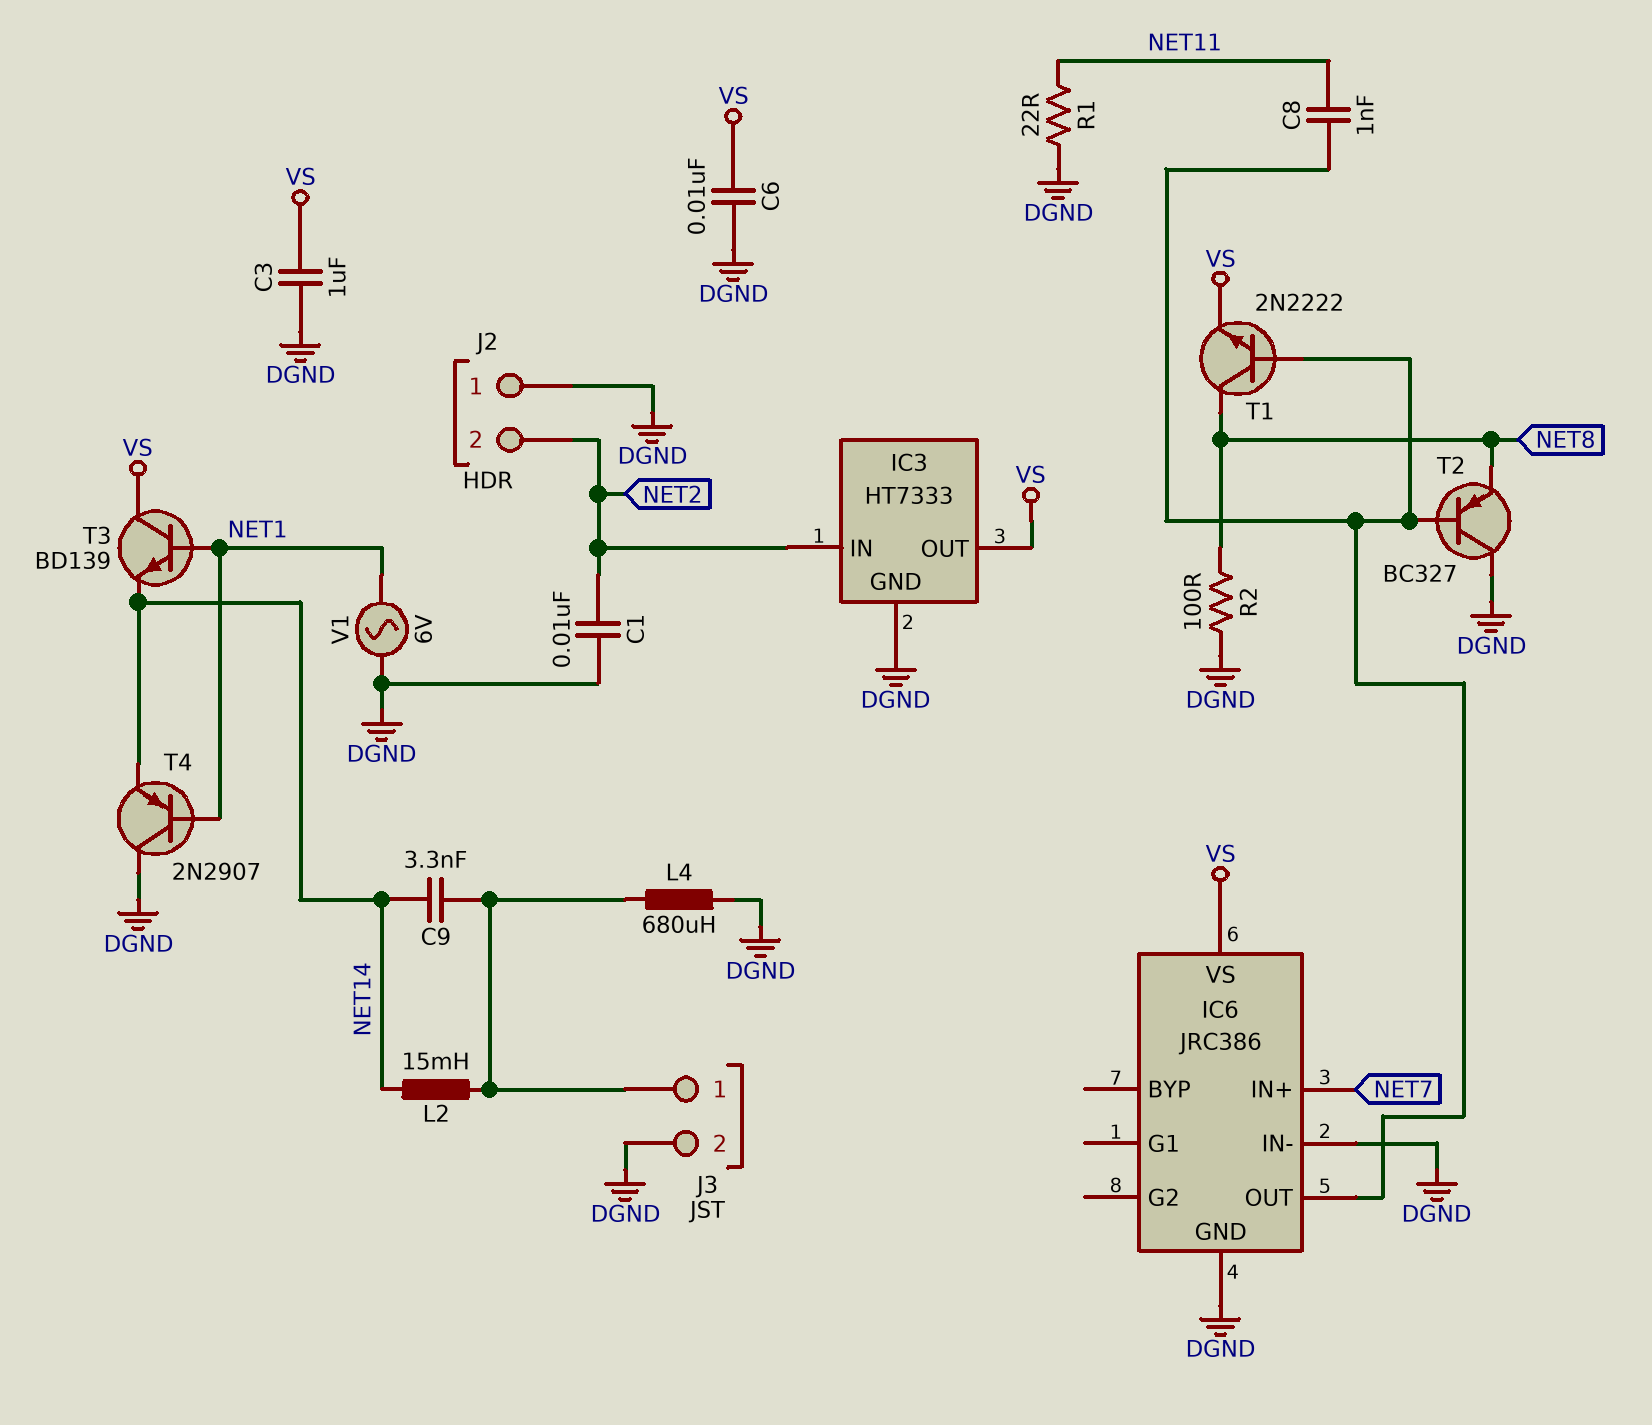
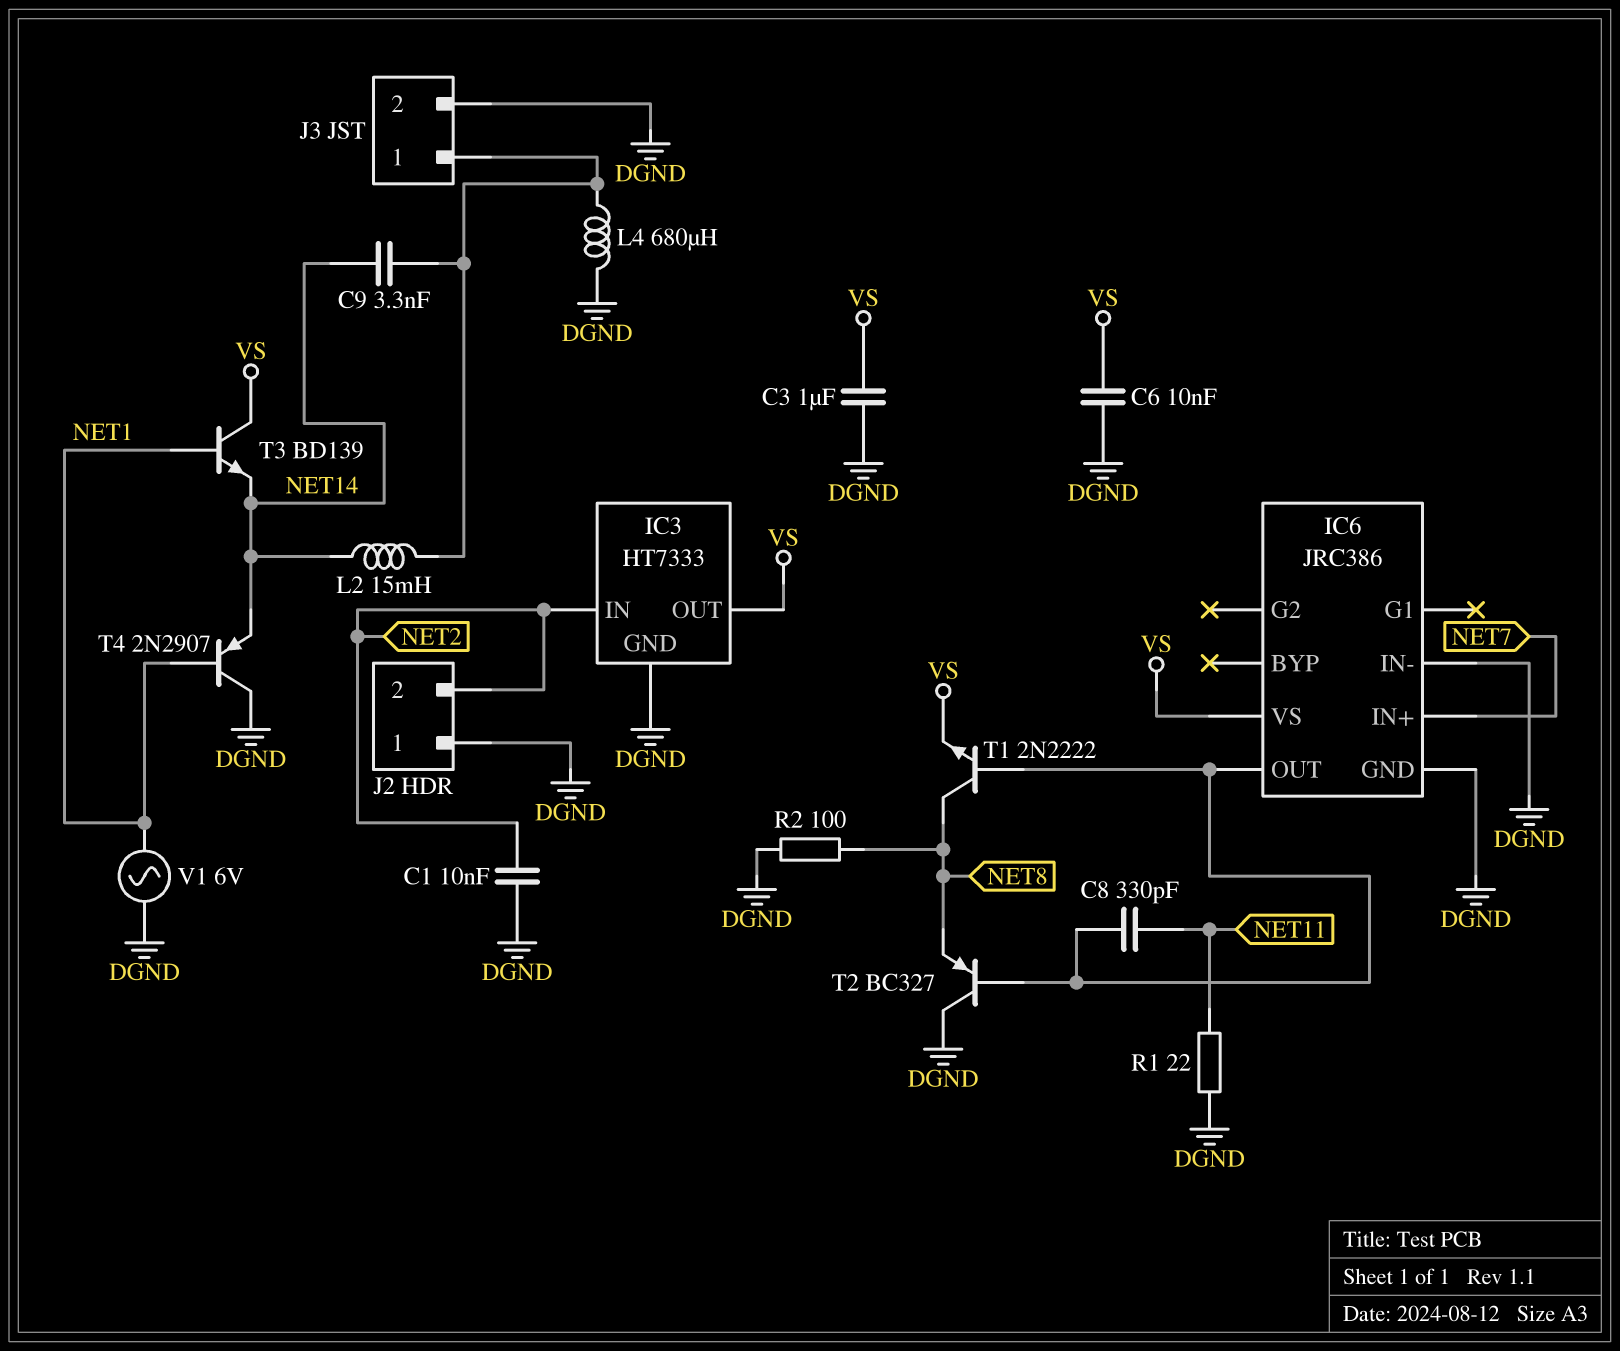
C8: 1nF (IC6/OUT, NET11) -> 330pF (IC6/OUT, NET11)

